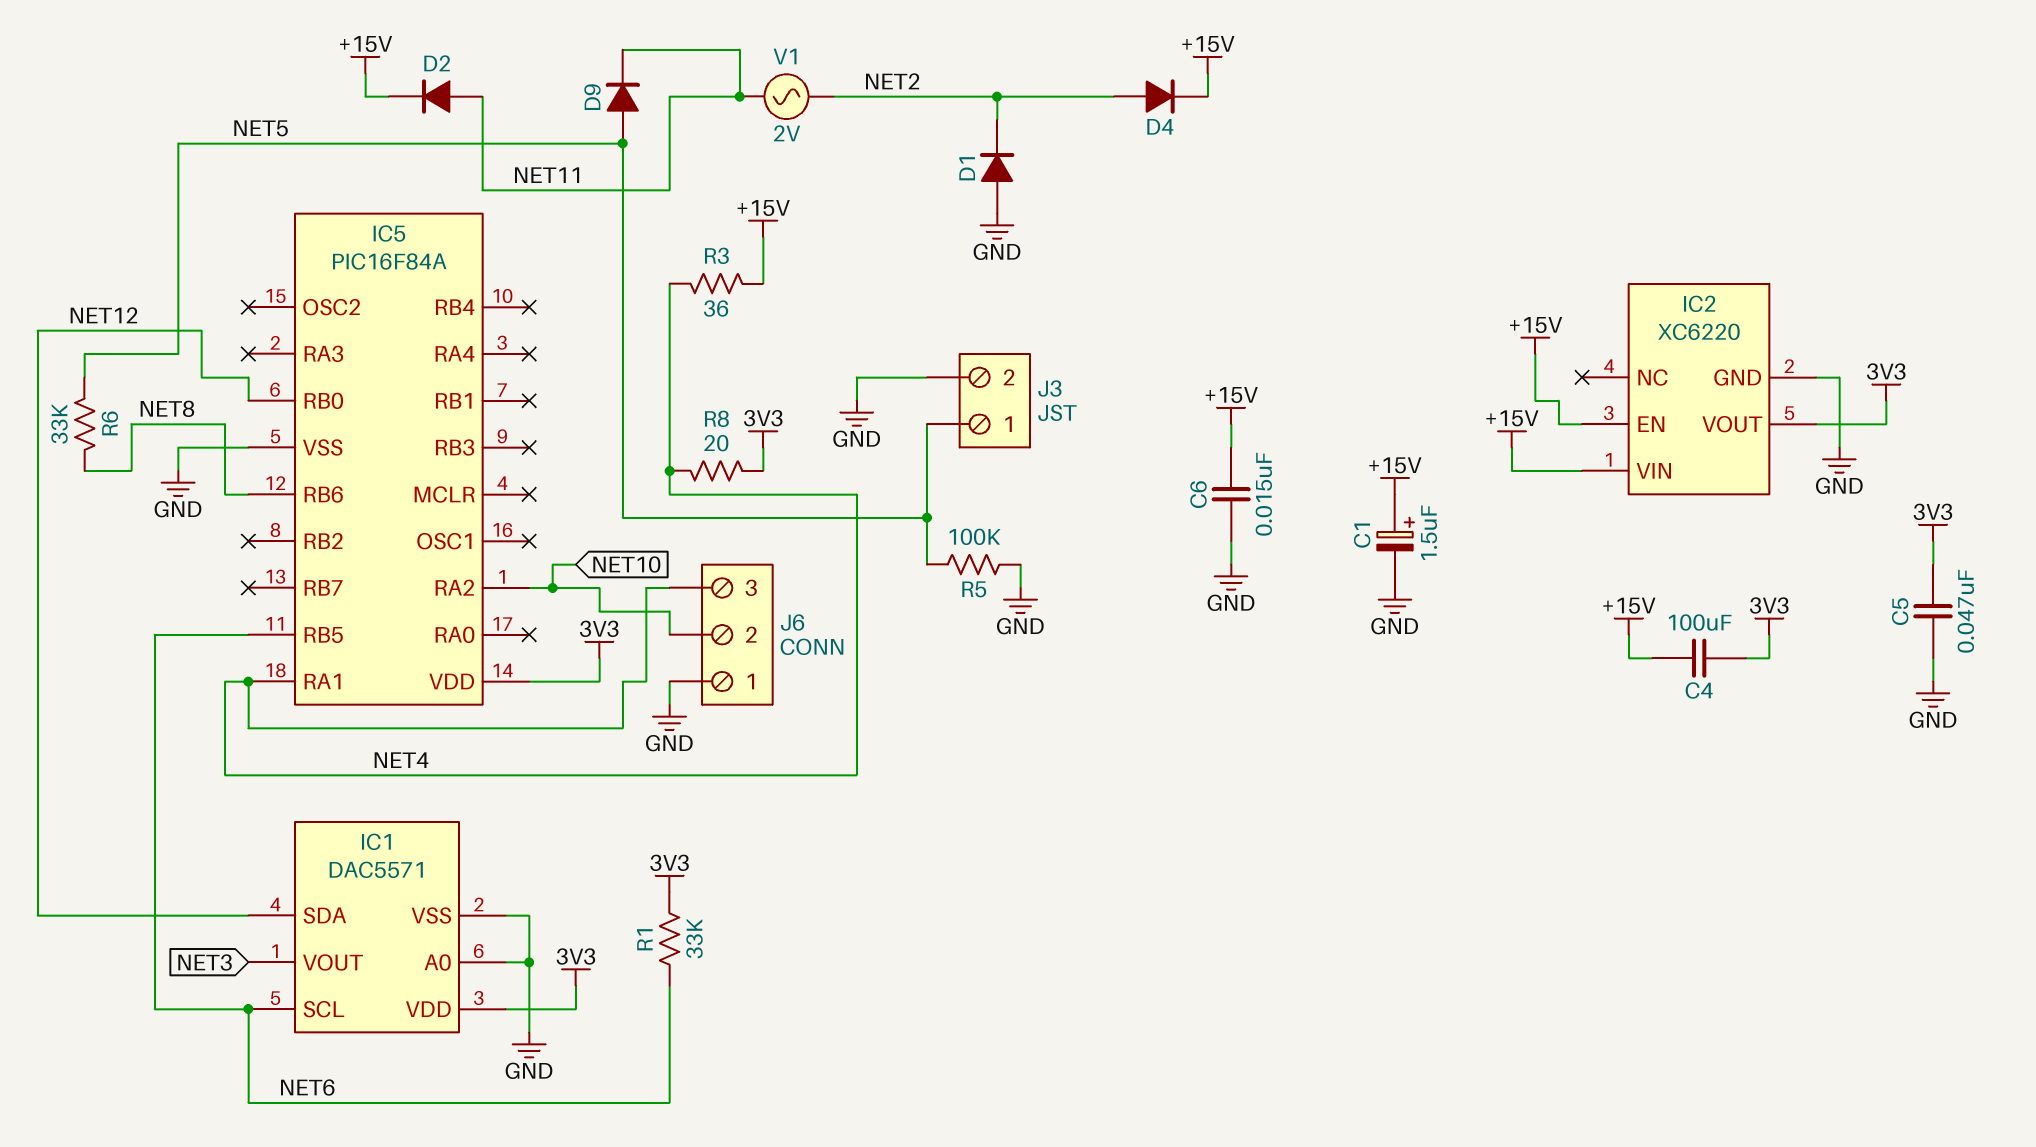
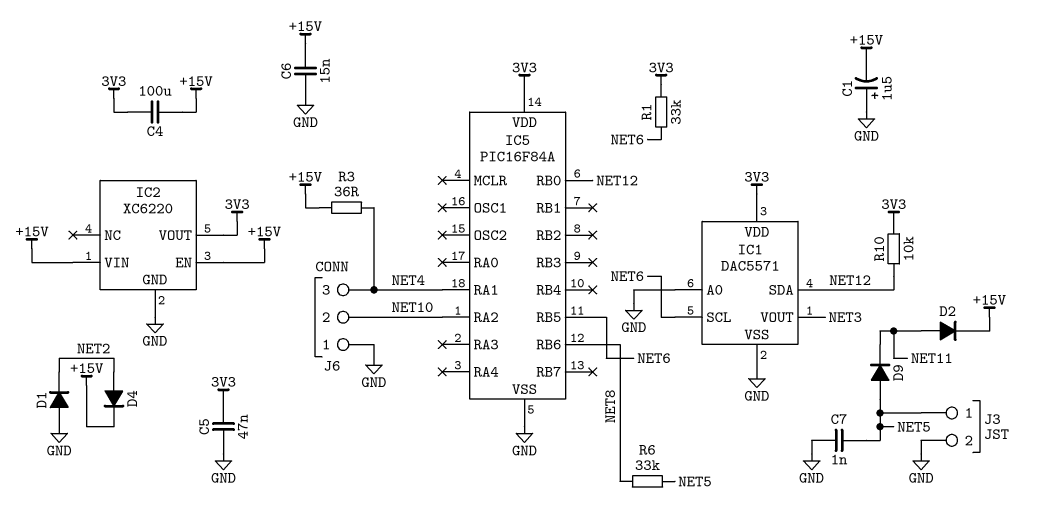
C1: 1.5uF (plus +15V, minus GND) -> 1.5uF (plus GND, minus +15V)
C7: none -> 1nF (GND, NET5)
R5: 100k (GND, NET5) -> none
R8: 20 (3V3, NET4) -> none
R10: none -> 10k (3V3, NET12)
V1: AC 2V (NET2, NET11) -> none

